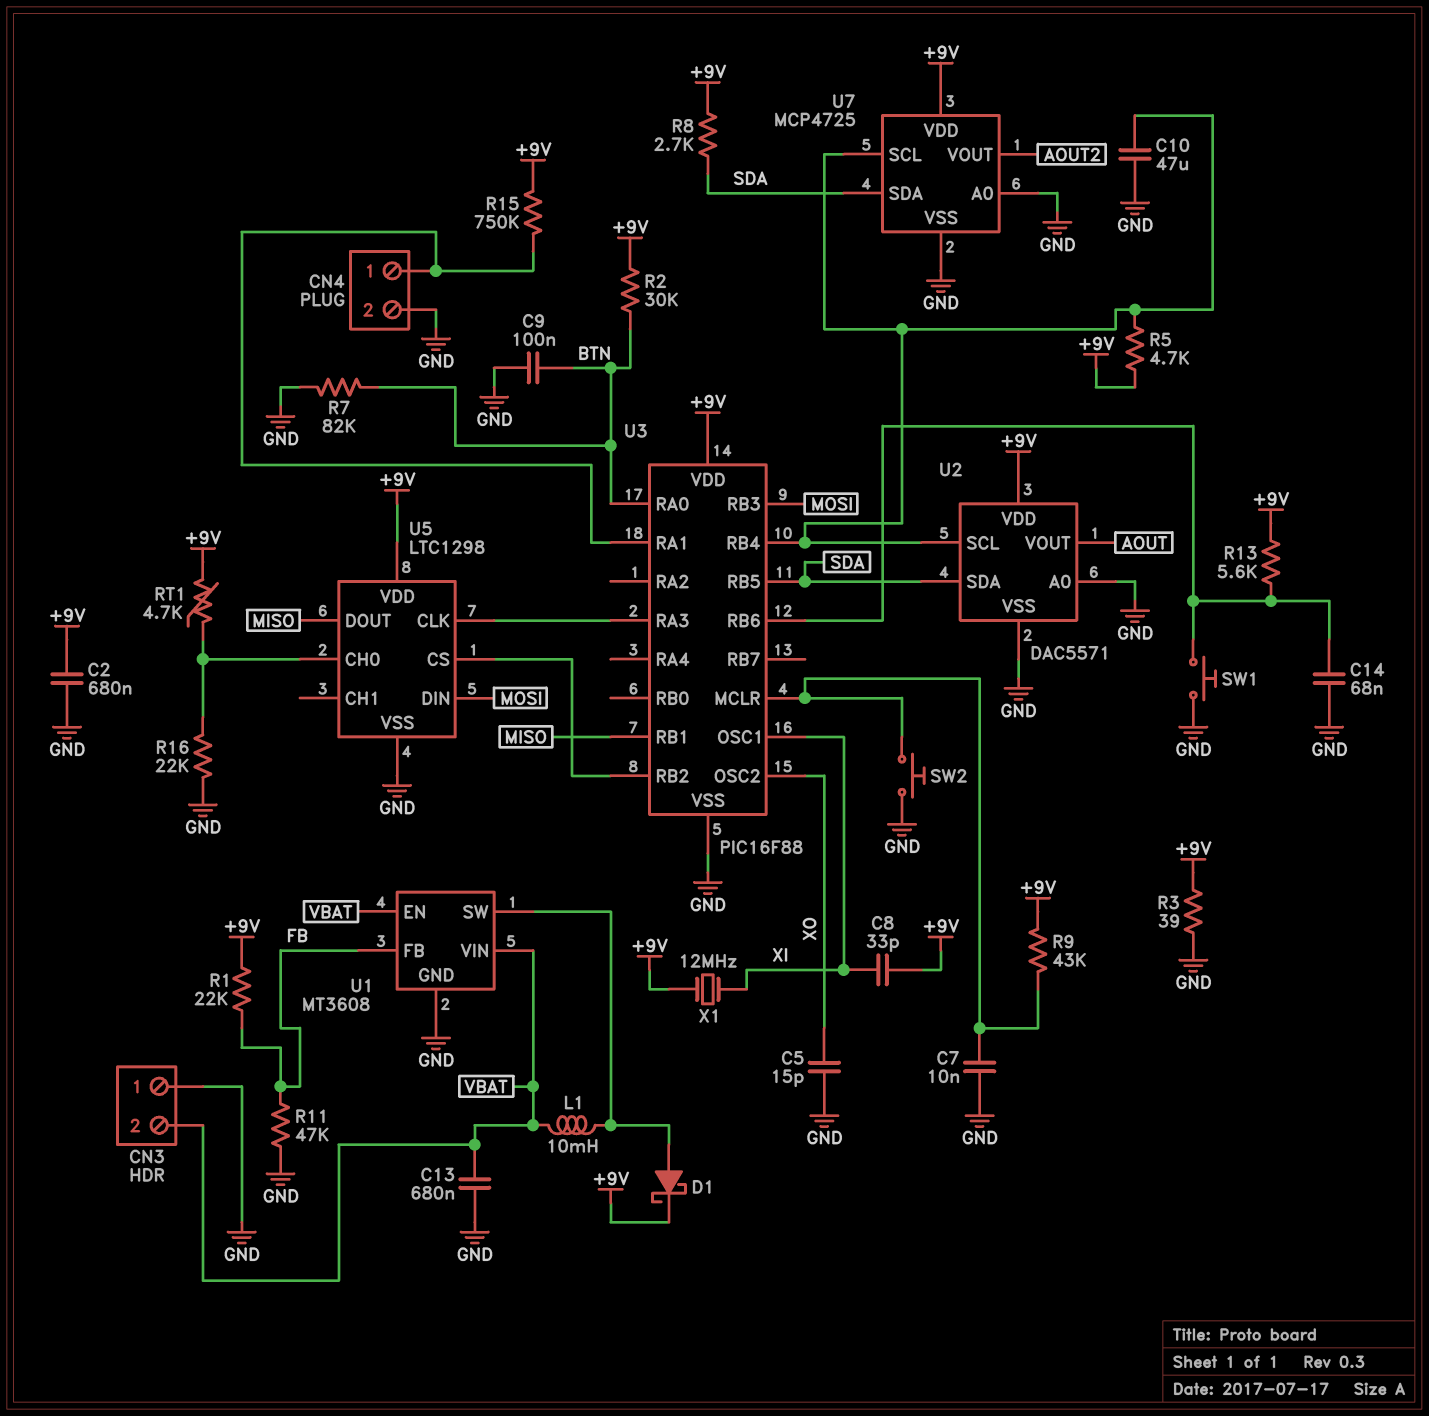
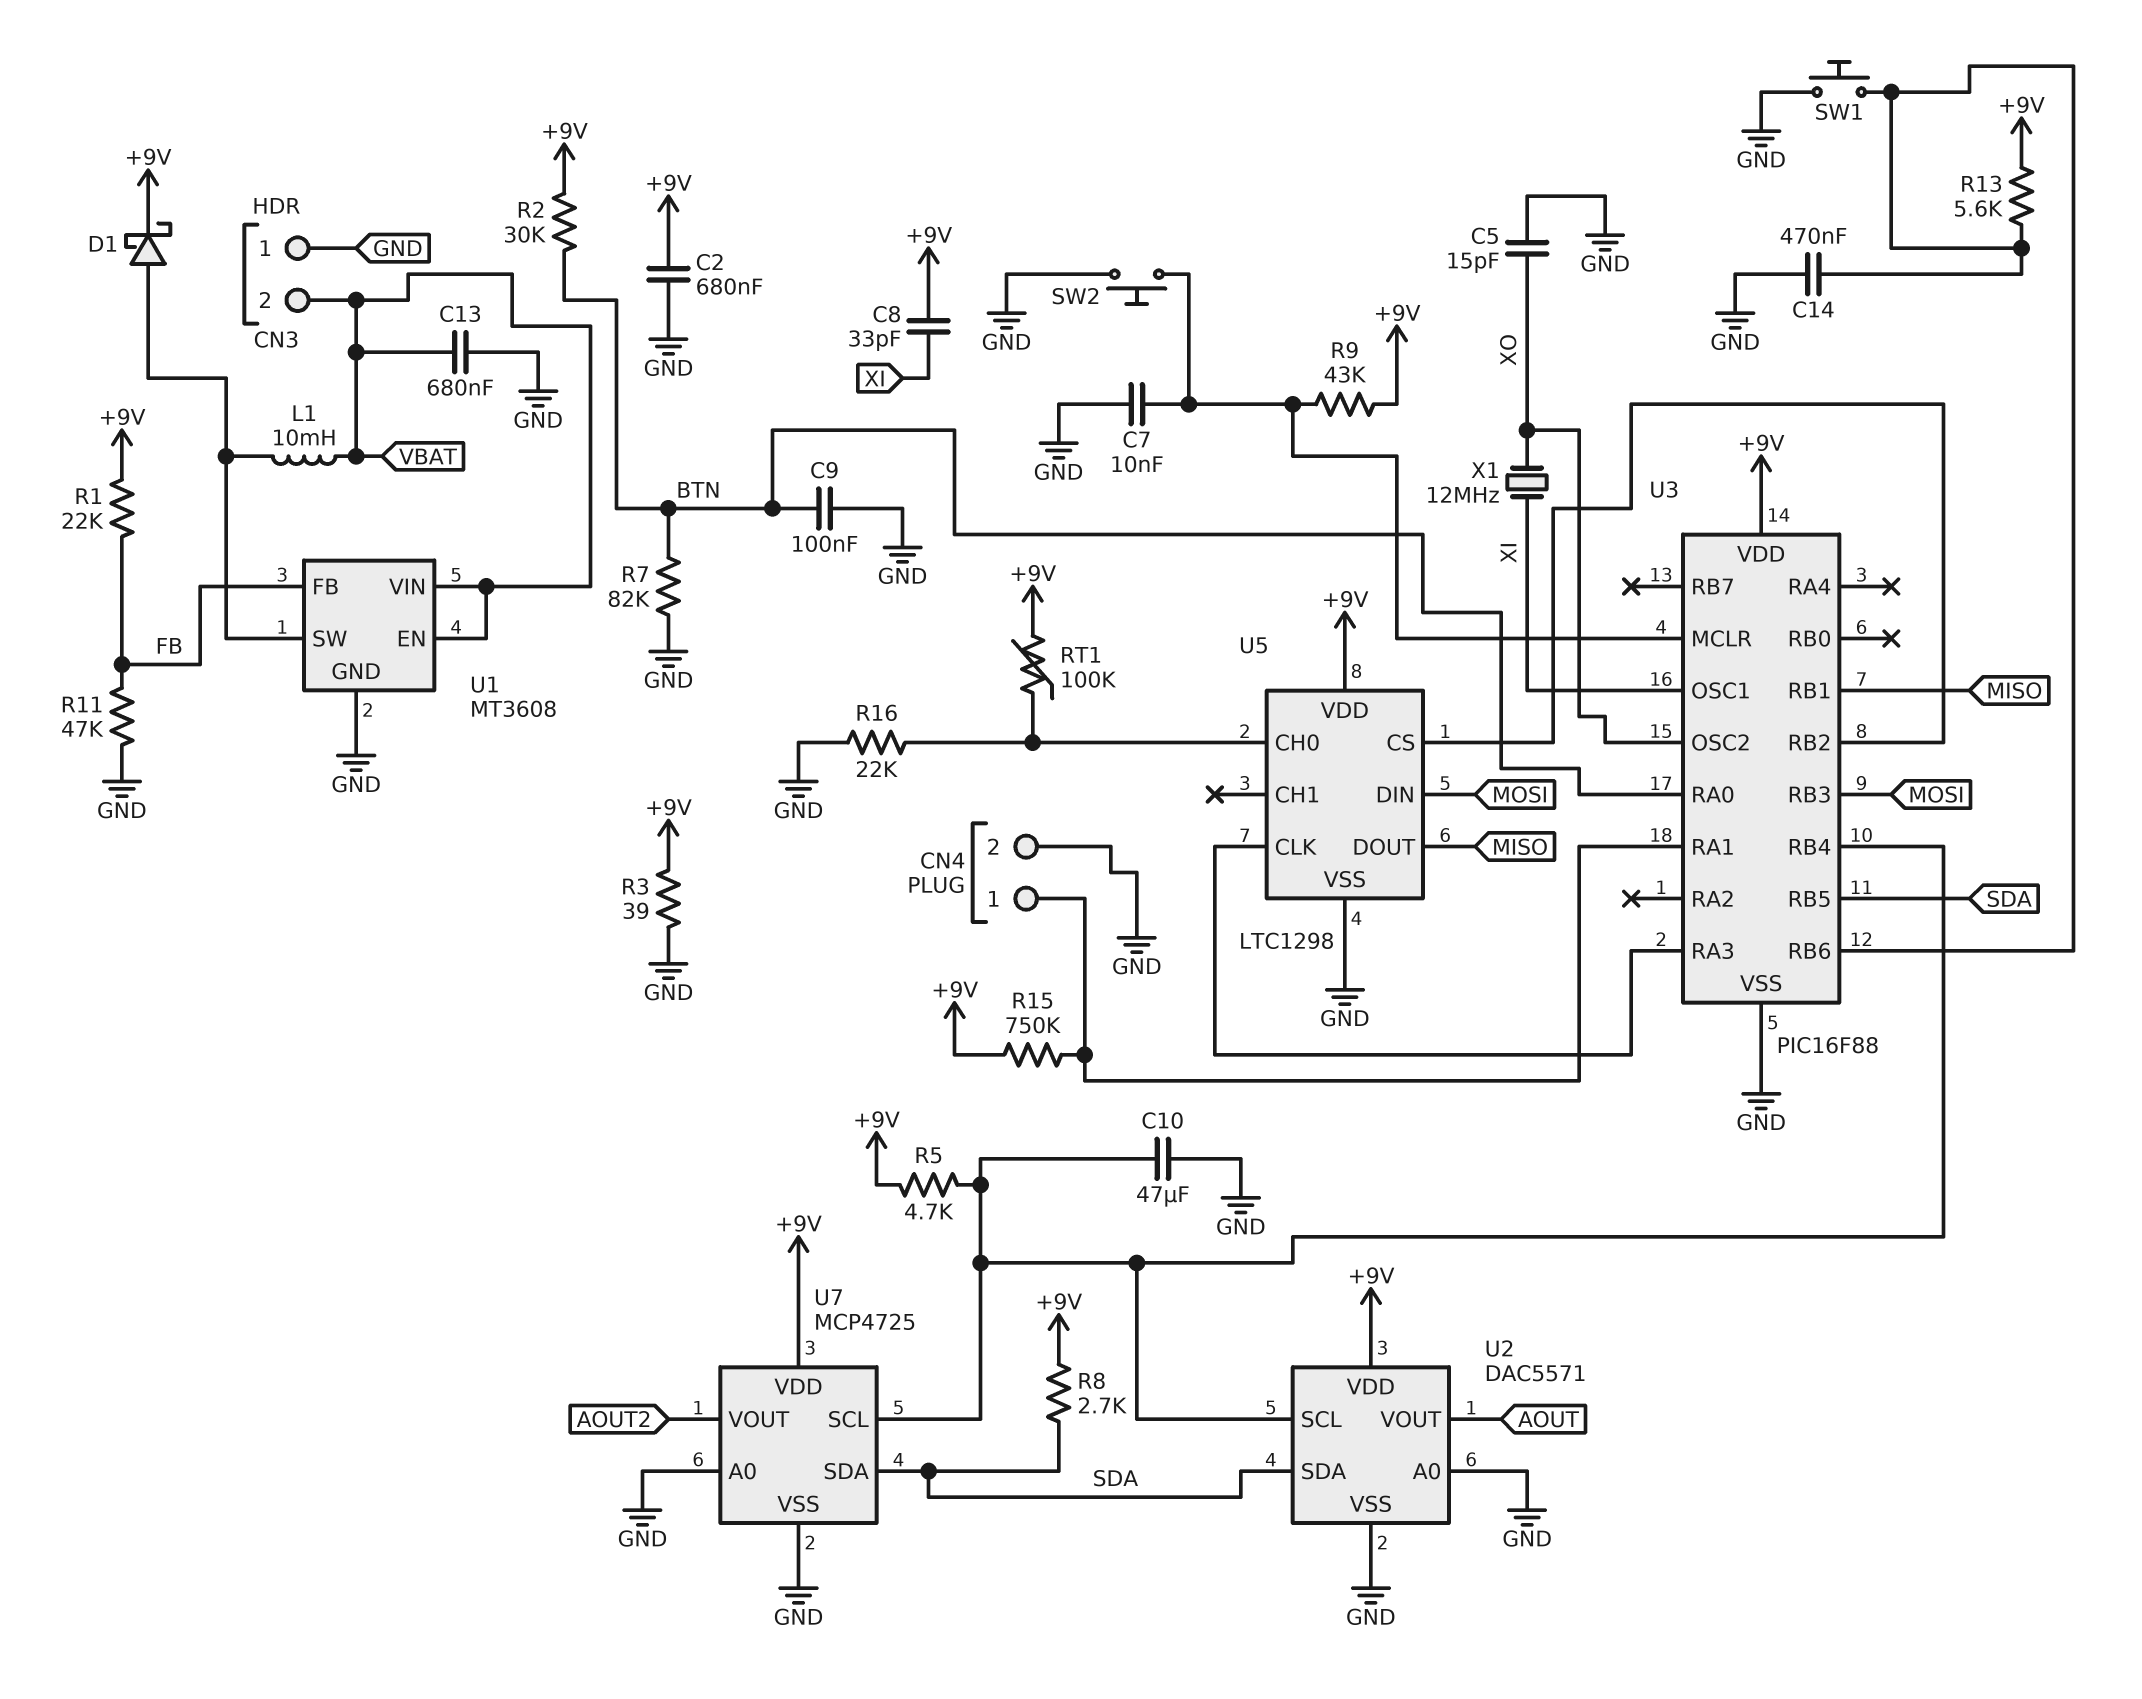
C14: 68nF (GND, U3/RB6) -> 470nF (GND, U3/RB6)
RT1: 4.7k (+9V, U5/CH0) -> 100k (+9V, U5/CH0)
X1: 12MHz (+9V, XI) -> 12MHz (XI, XO)

